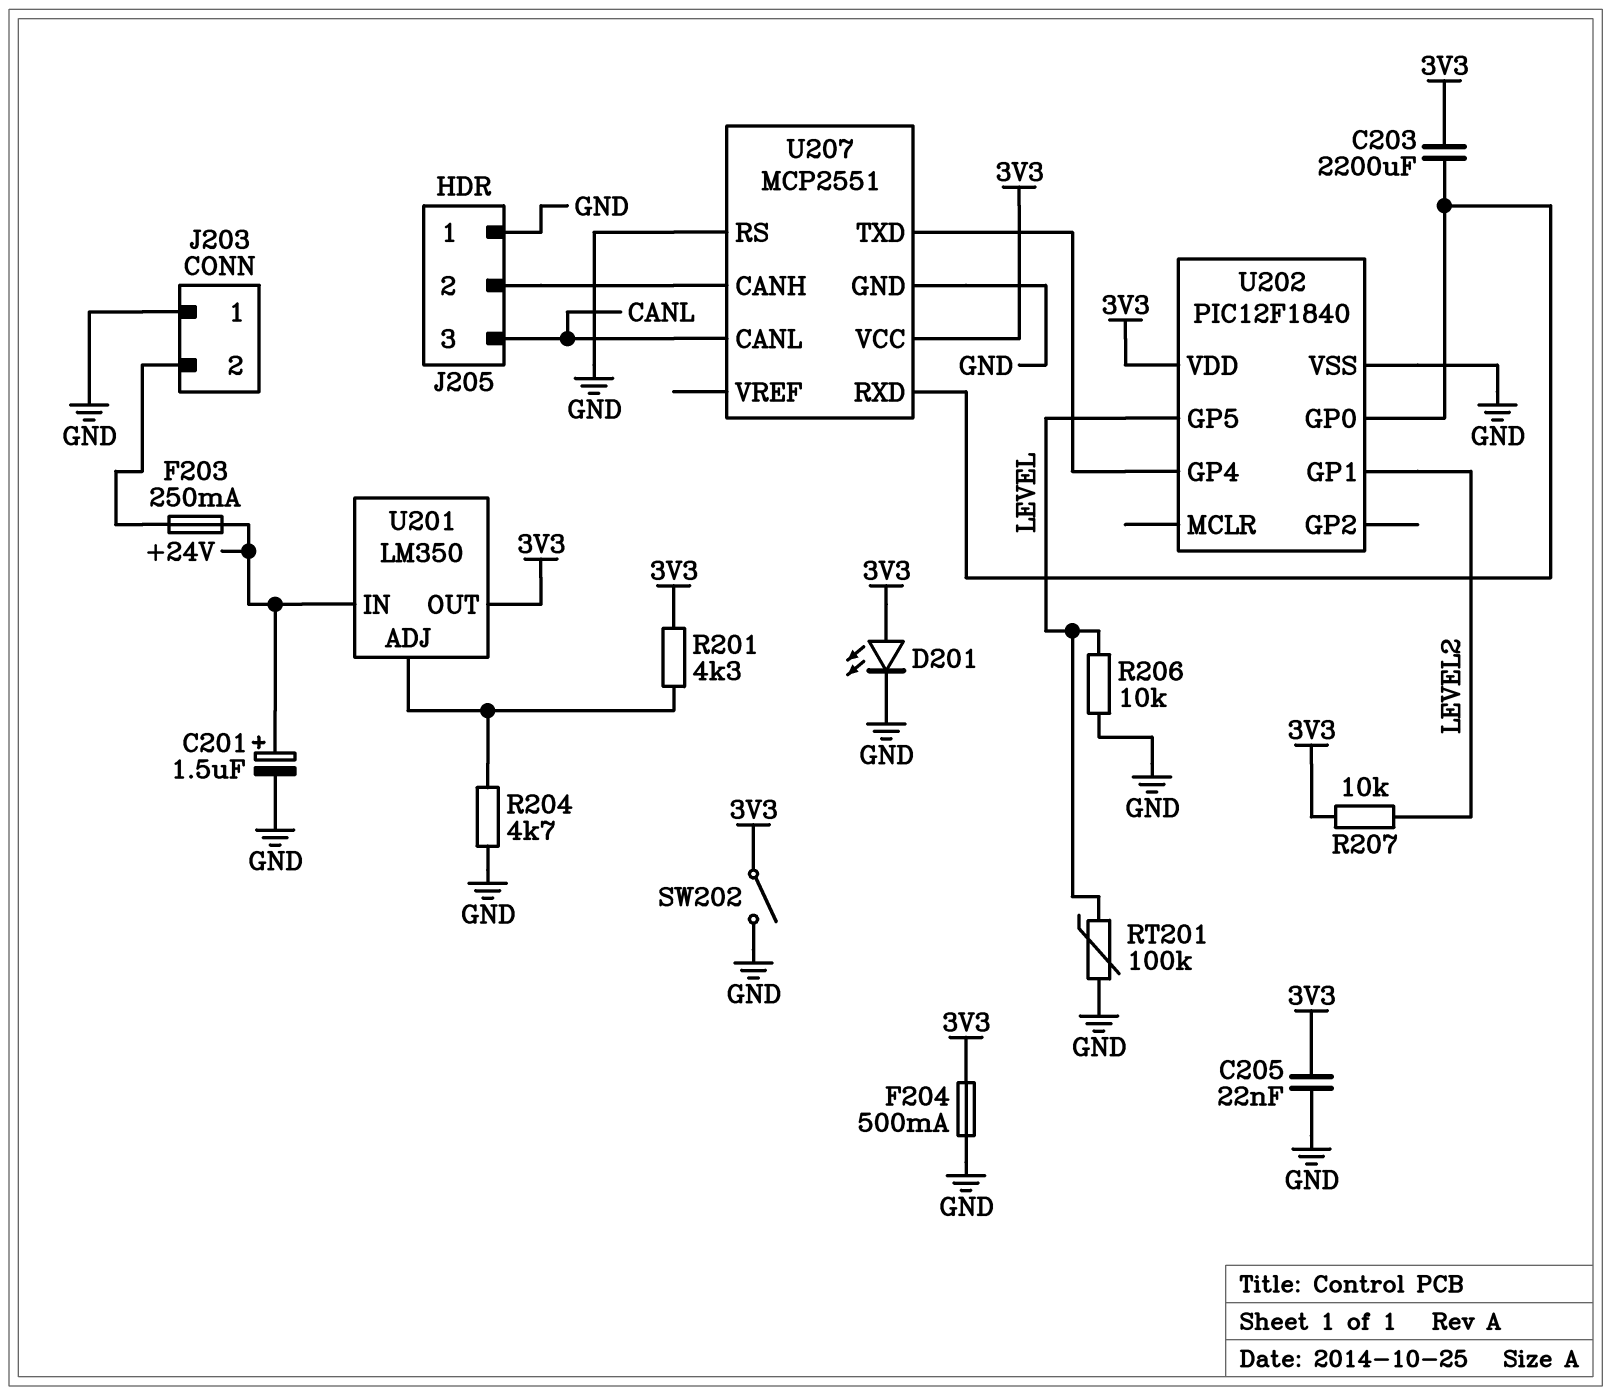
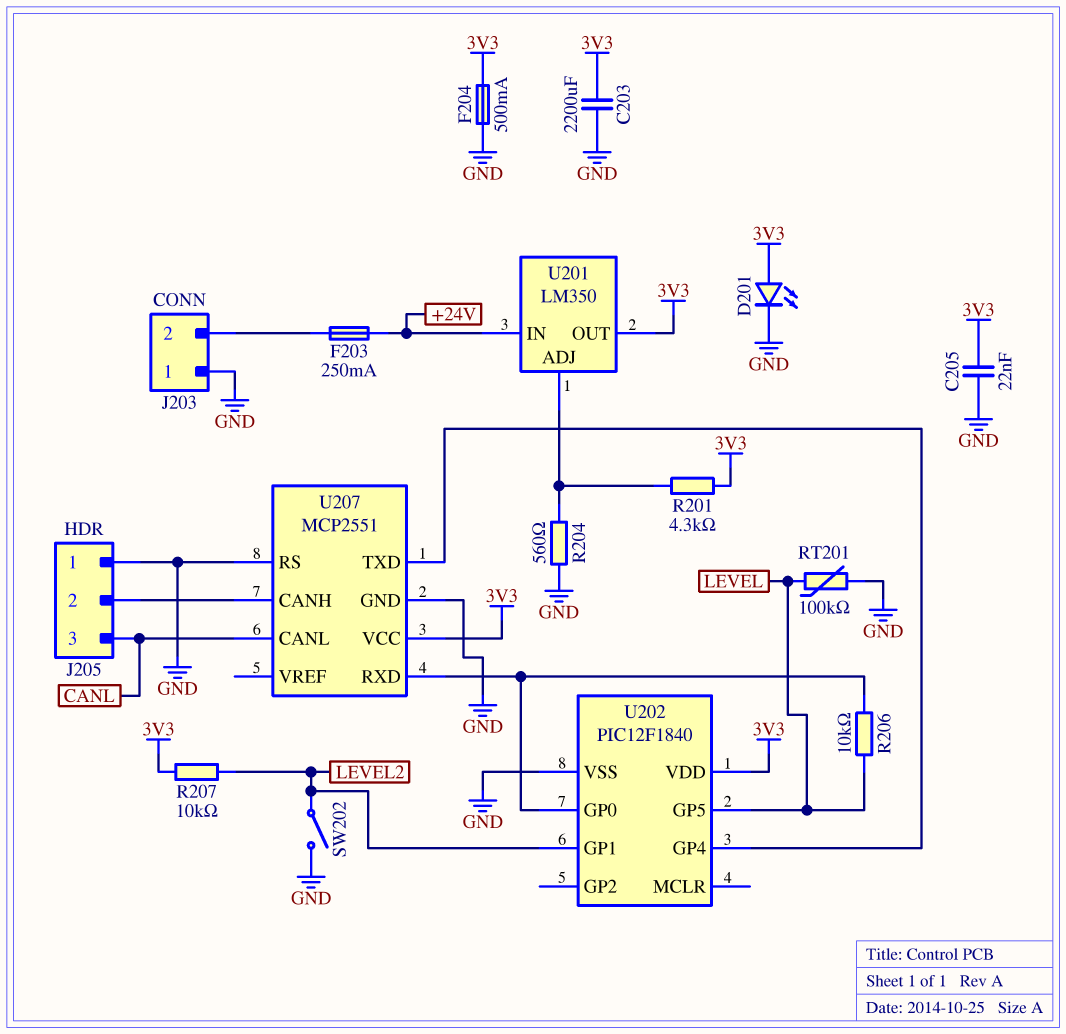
C201: 1.5uF (plus +24V, minus GND) -> none
C203: 2200uF (3V3, U202/GP0) -> 2200uF (3V3, GND)
R204: 4.7k (GND, U201/ADJ) -> 560 (GND, U201/ADJ)
R206: 10k (GND, LEVEL) -> 10k (LEVEL, U202/GP0)
SW202: switch (3V3, GND) -> switch (GND, LEVEL2)

